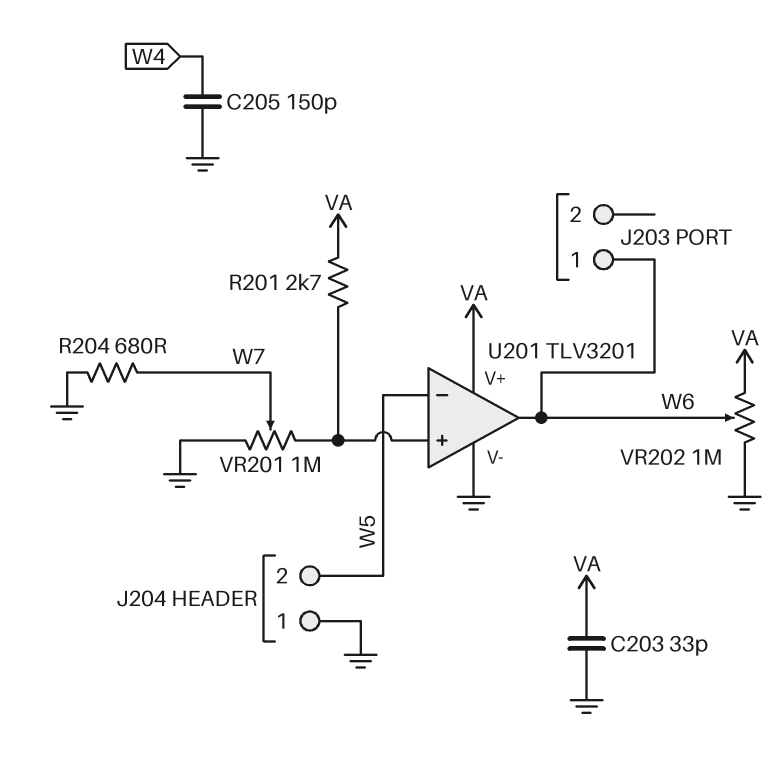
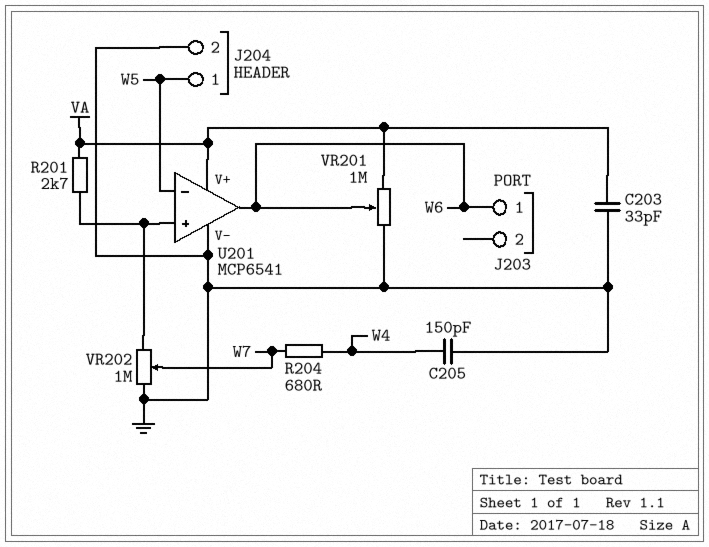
J204 pin 1: GND -> W5
J204 pin 2: W5 -> GND
R204: 680 (GND, W7) -> 680 (W4, W7)
U201: TLV3201 -> MCP6541
VR201: 1M (GND, U201/in+, wiper W7) -> 1M (GND, VA, wiper W6)
VR202: 1M (GND, VA, wiper W6) -> 1M (GND, U201/in+, wiper W7)

